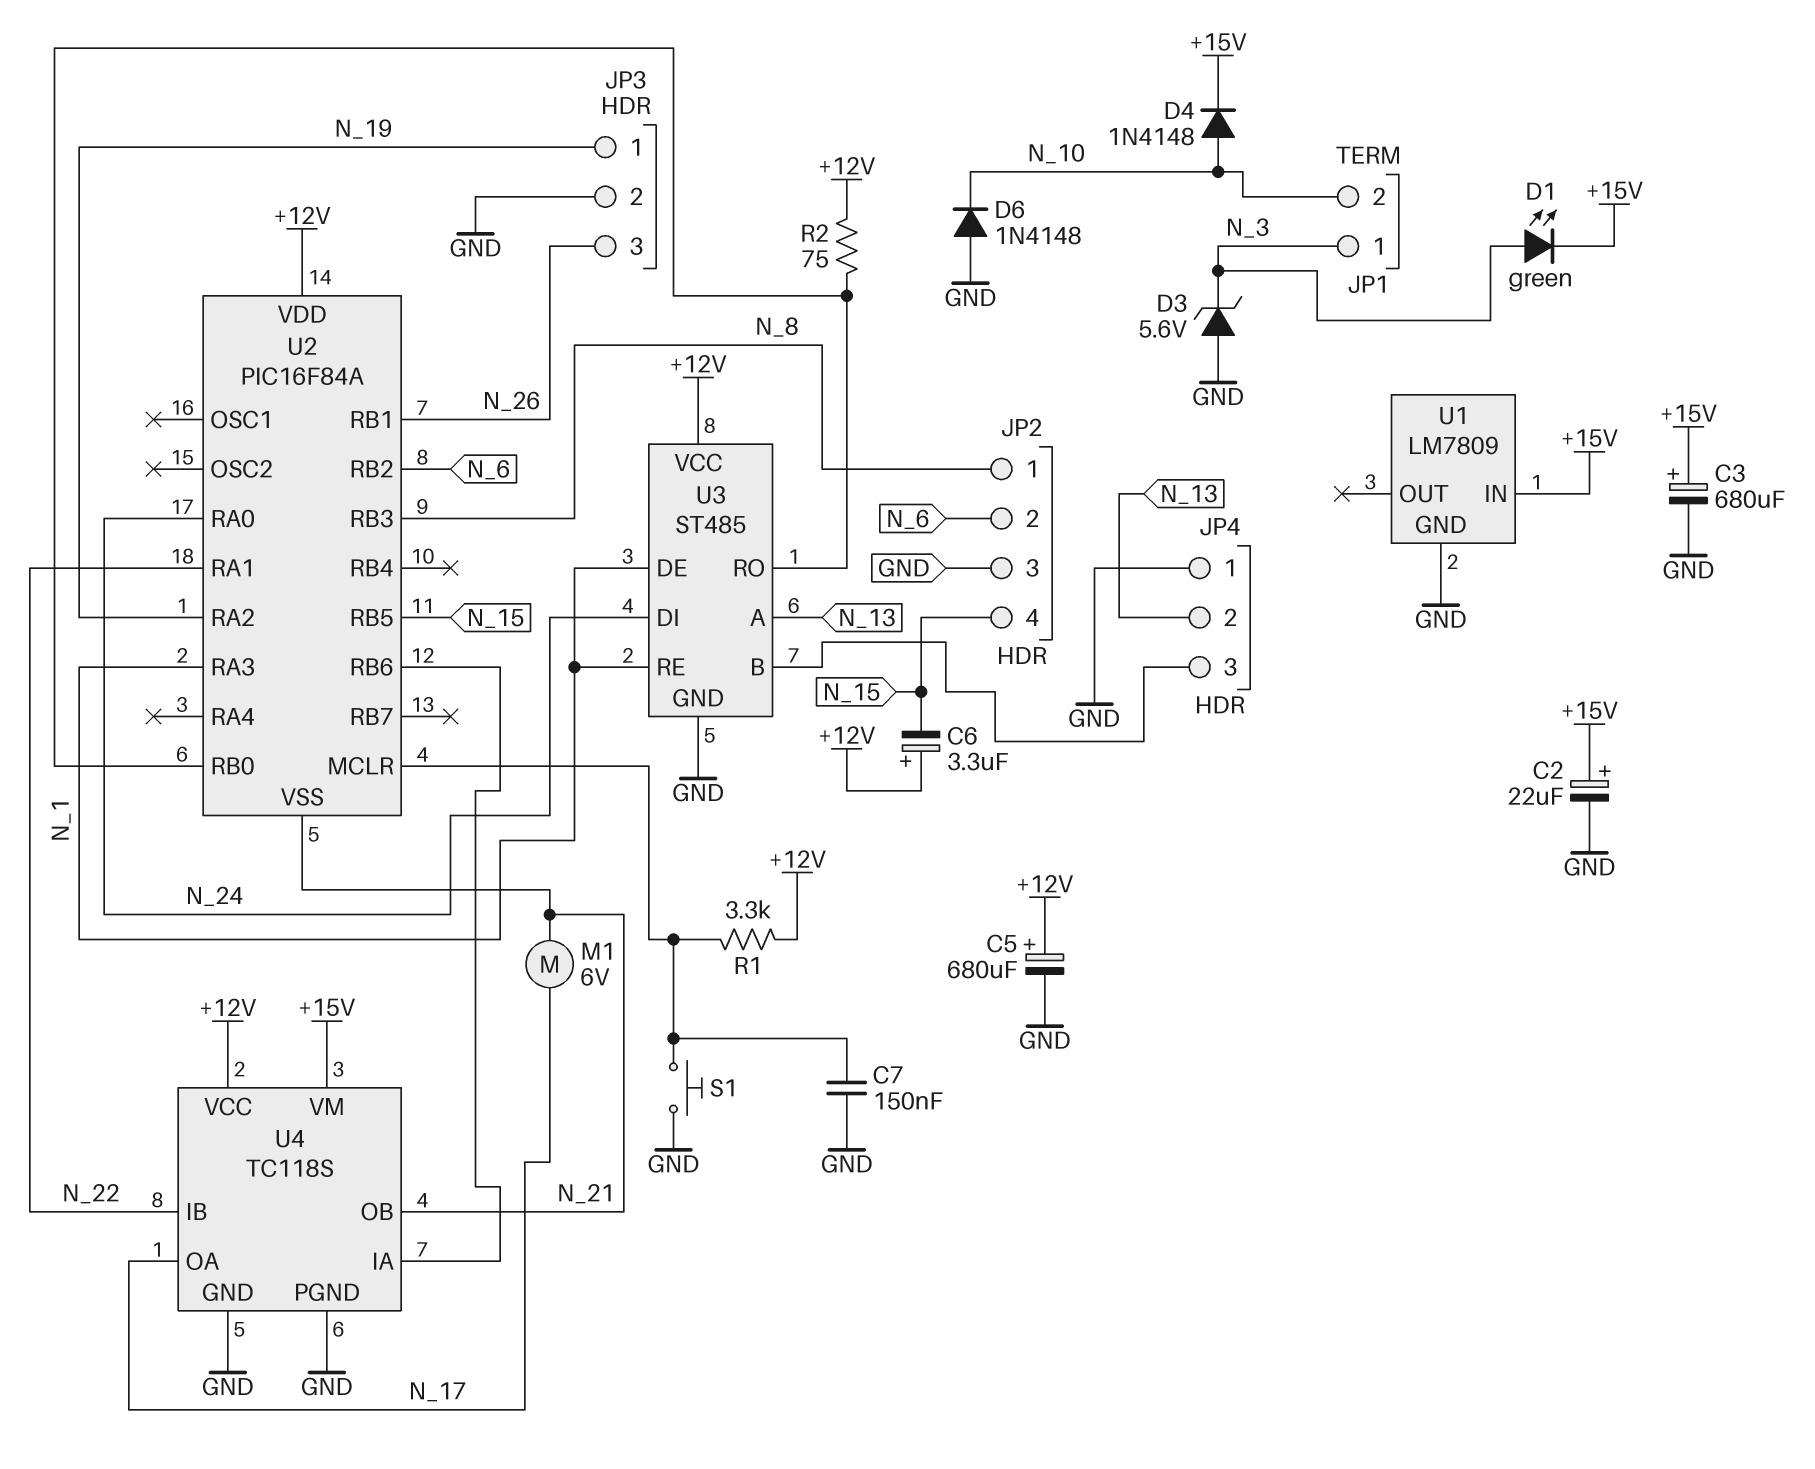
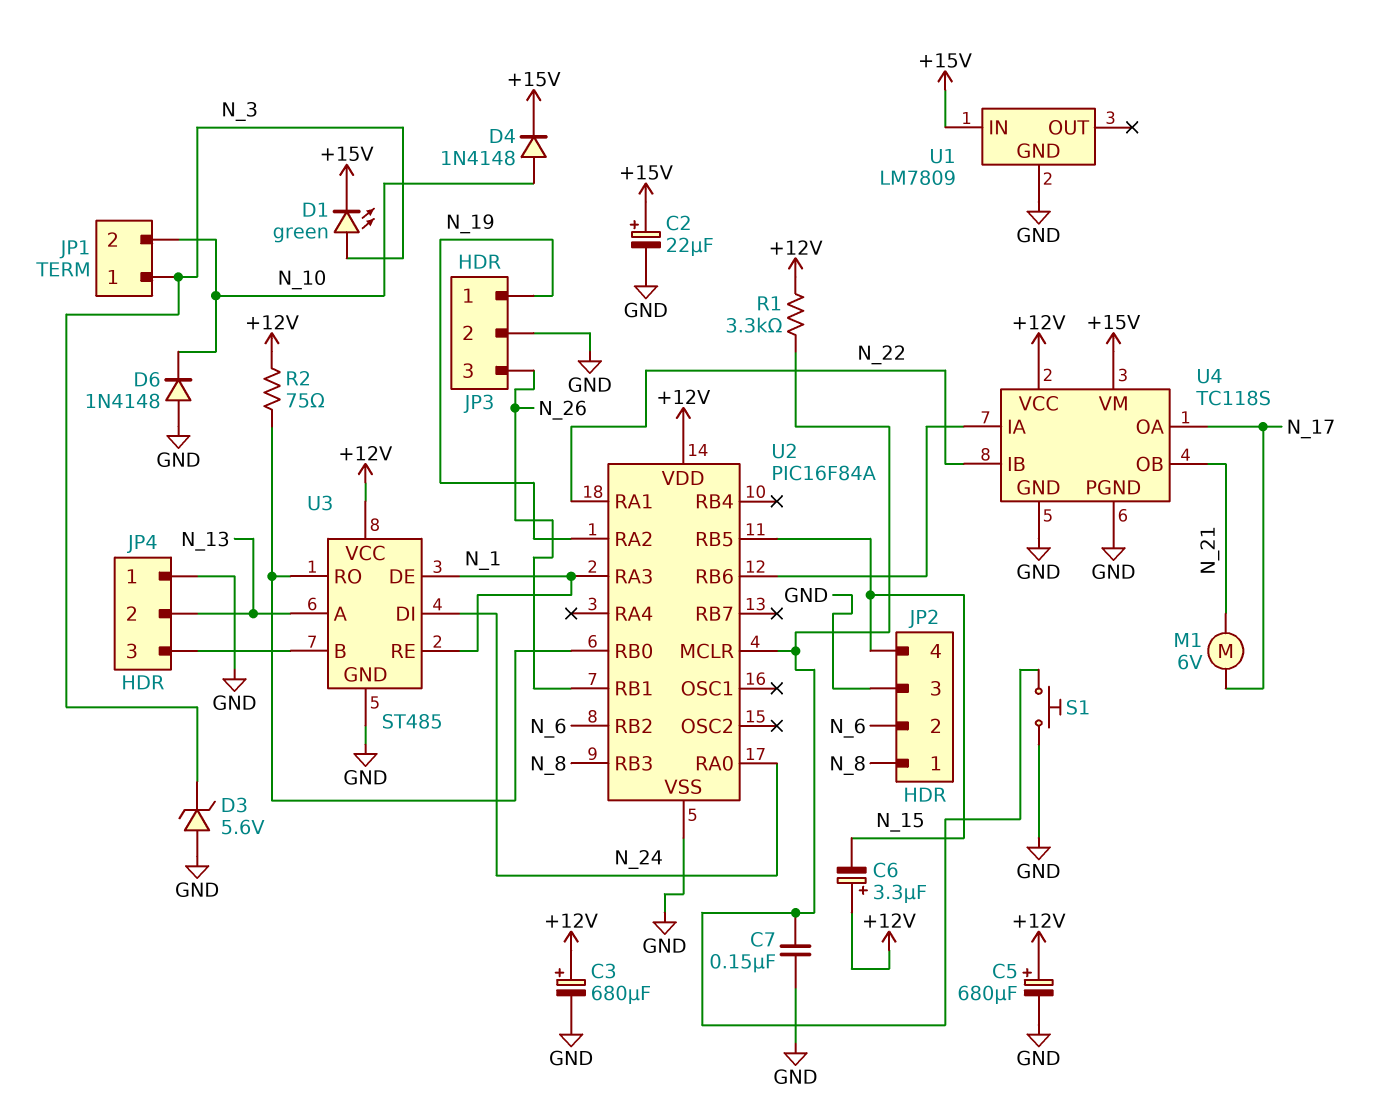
C3: 680uF (plus +15V, minus GND) -> 680uF (plus +12V, minus GND)
U2 pin VSS: N_21 -> GND

